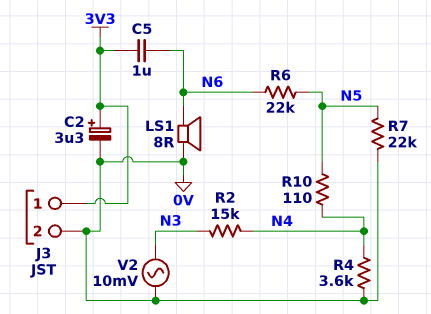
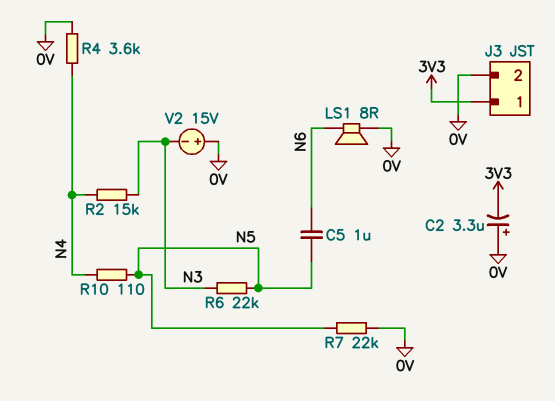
C2: 3.3uF (plus 3V3, minus 0V) -> 3.3uF (plus 0V, minus 3V3)
C5: 1uF (3V3, N6) -> 1uF (N5, N6)
R6: 22k (N5, N6) -> 22k (N3, N5)
V2: AC 10mV (0V, N3) -> 15V (plus 0V, minus N3)

